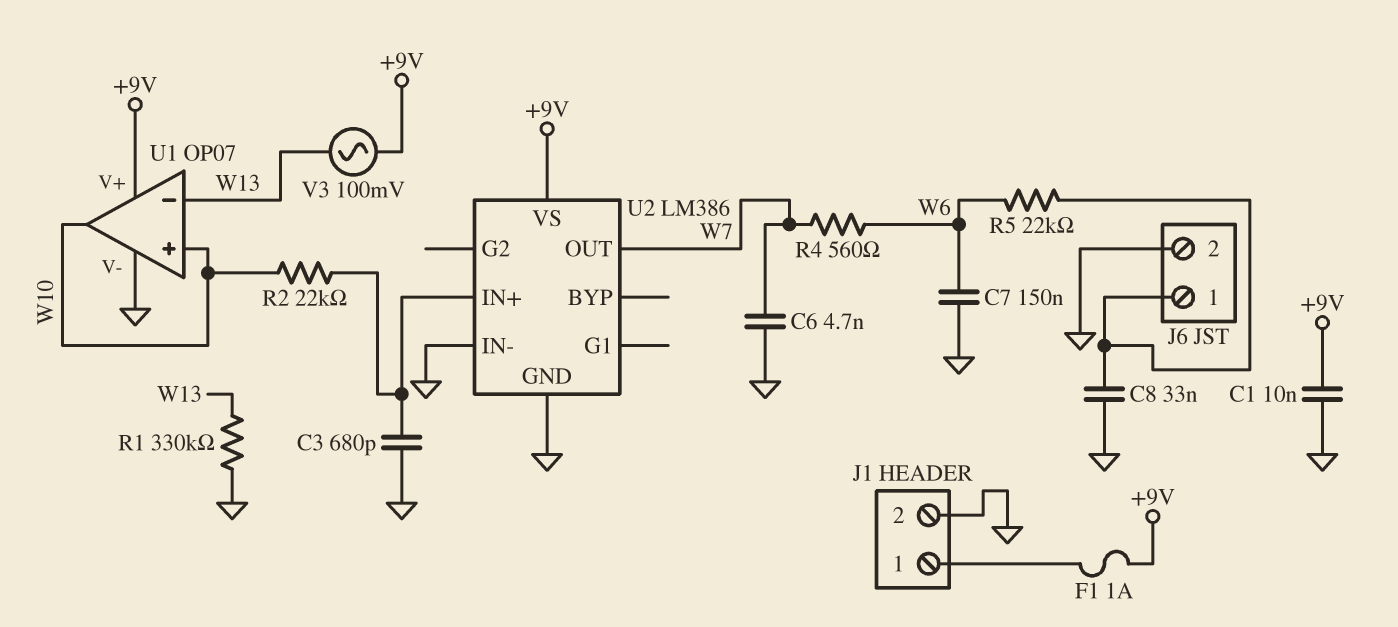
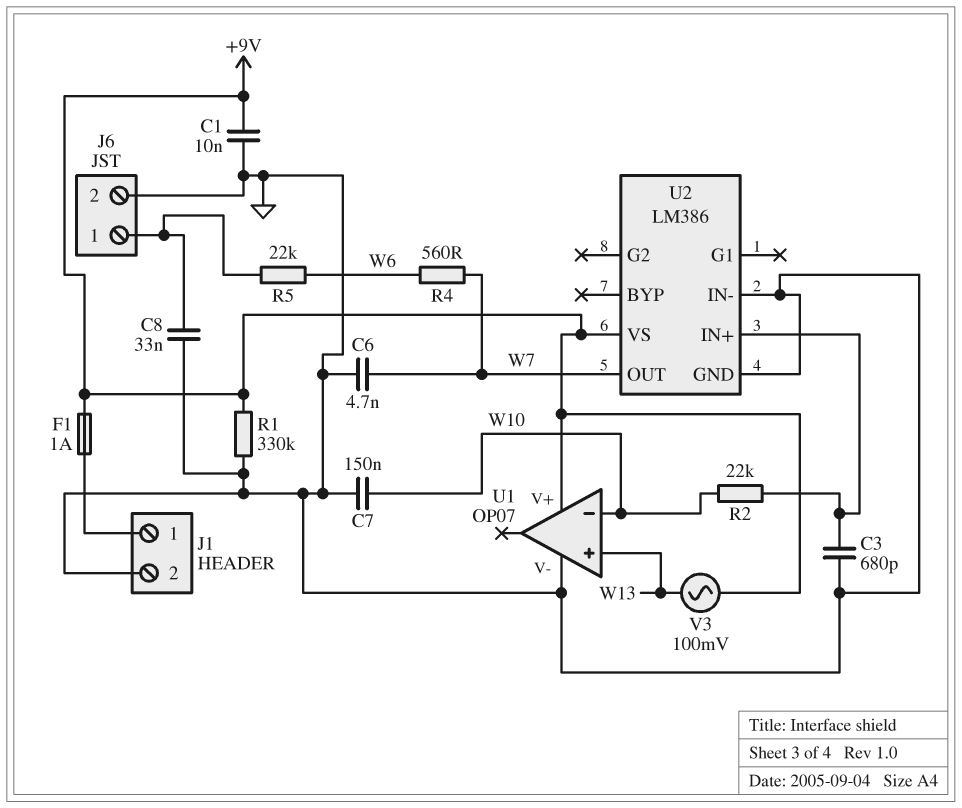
C7: 150nF (GND, W6) -> 150nF (GND, W10)
R1: 330k (GND, W13) -> 330k (+9V, GND)
U1 pin in+: W10 -> W13
U1 pin in-: W13 -> W10
U1 pin out: W10 -> none

